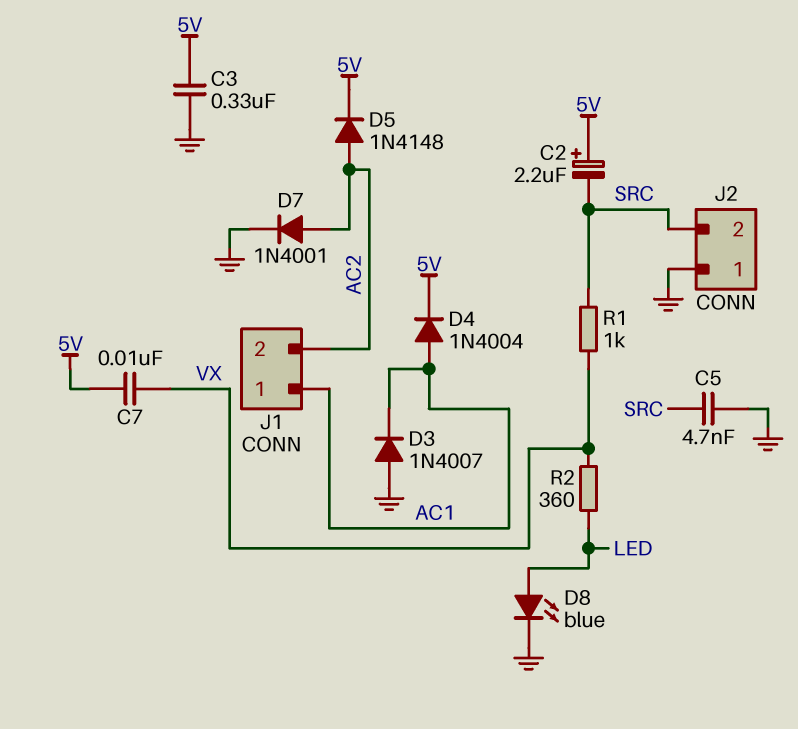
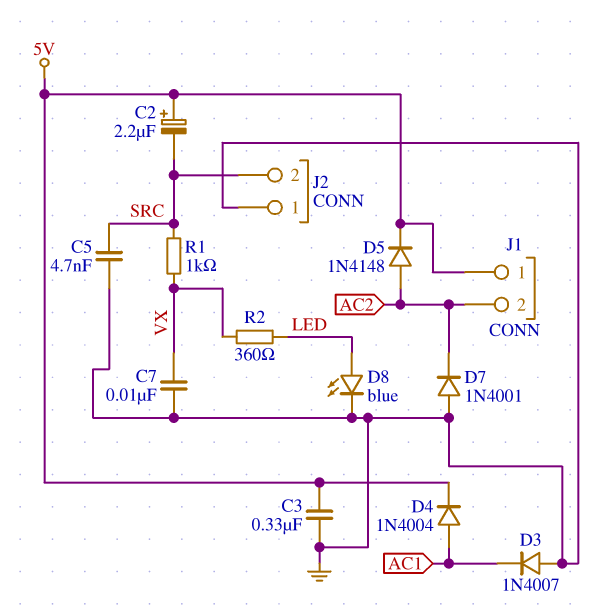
C7: 10nF (5V, VX) -> 10nF (GND, VX)
D7: diode 1N4001 (A AC2, K GND) -> diode 1N4001 (A GND, K AC2)
J1 pin 1: AC1 -> 5V

